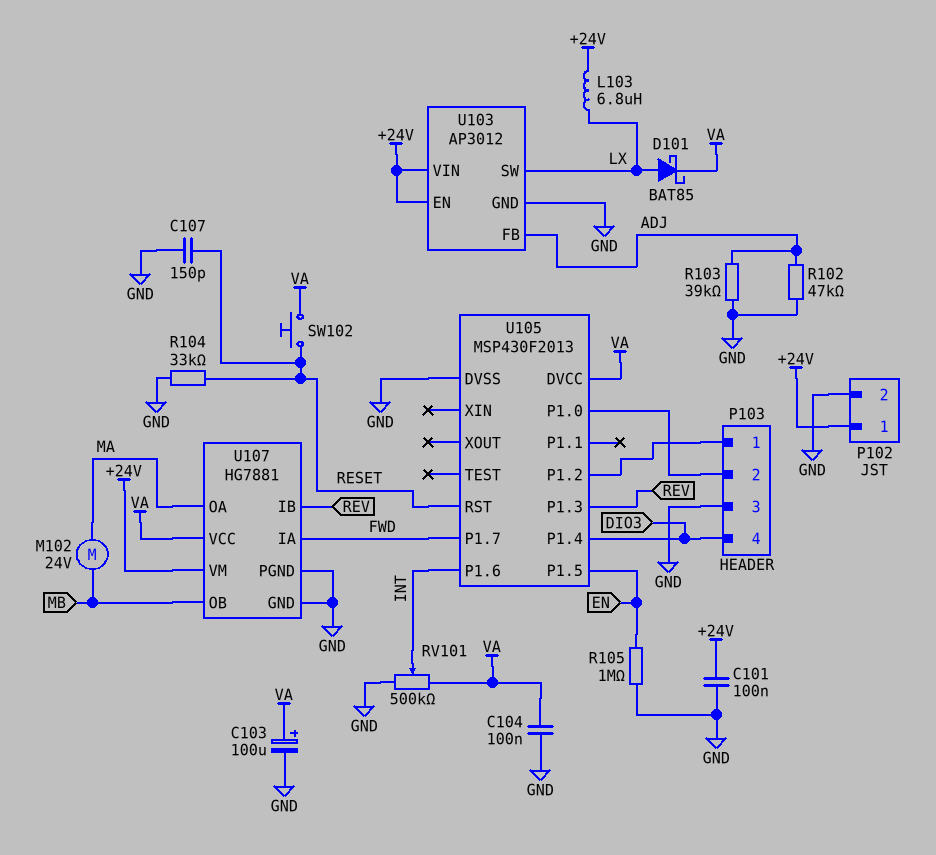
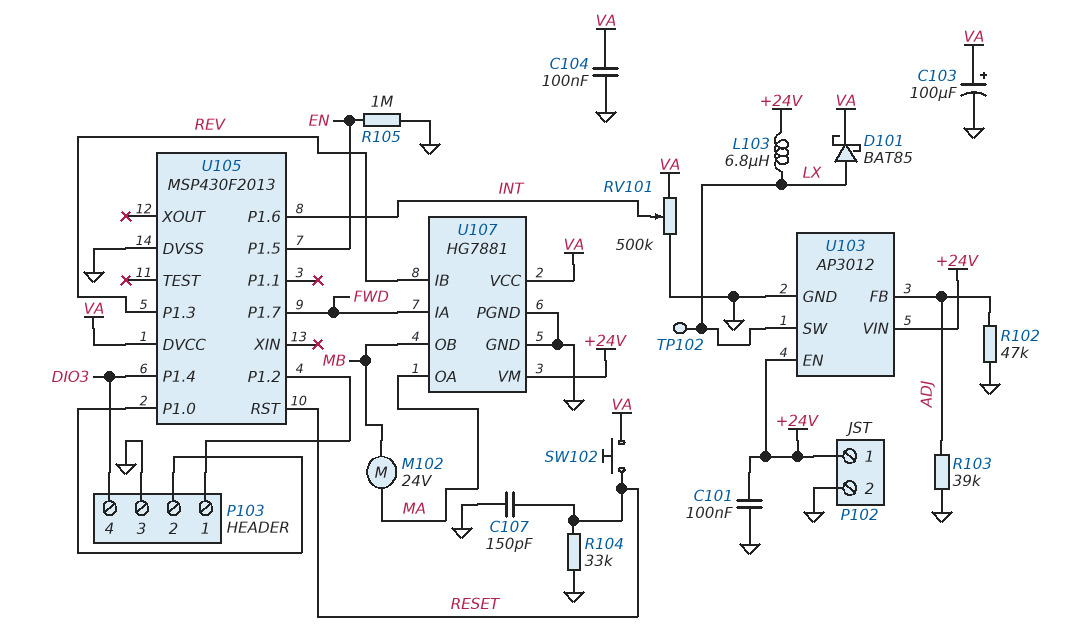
TP102: none -> test point (LX)

